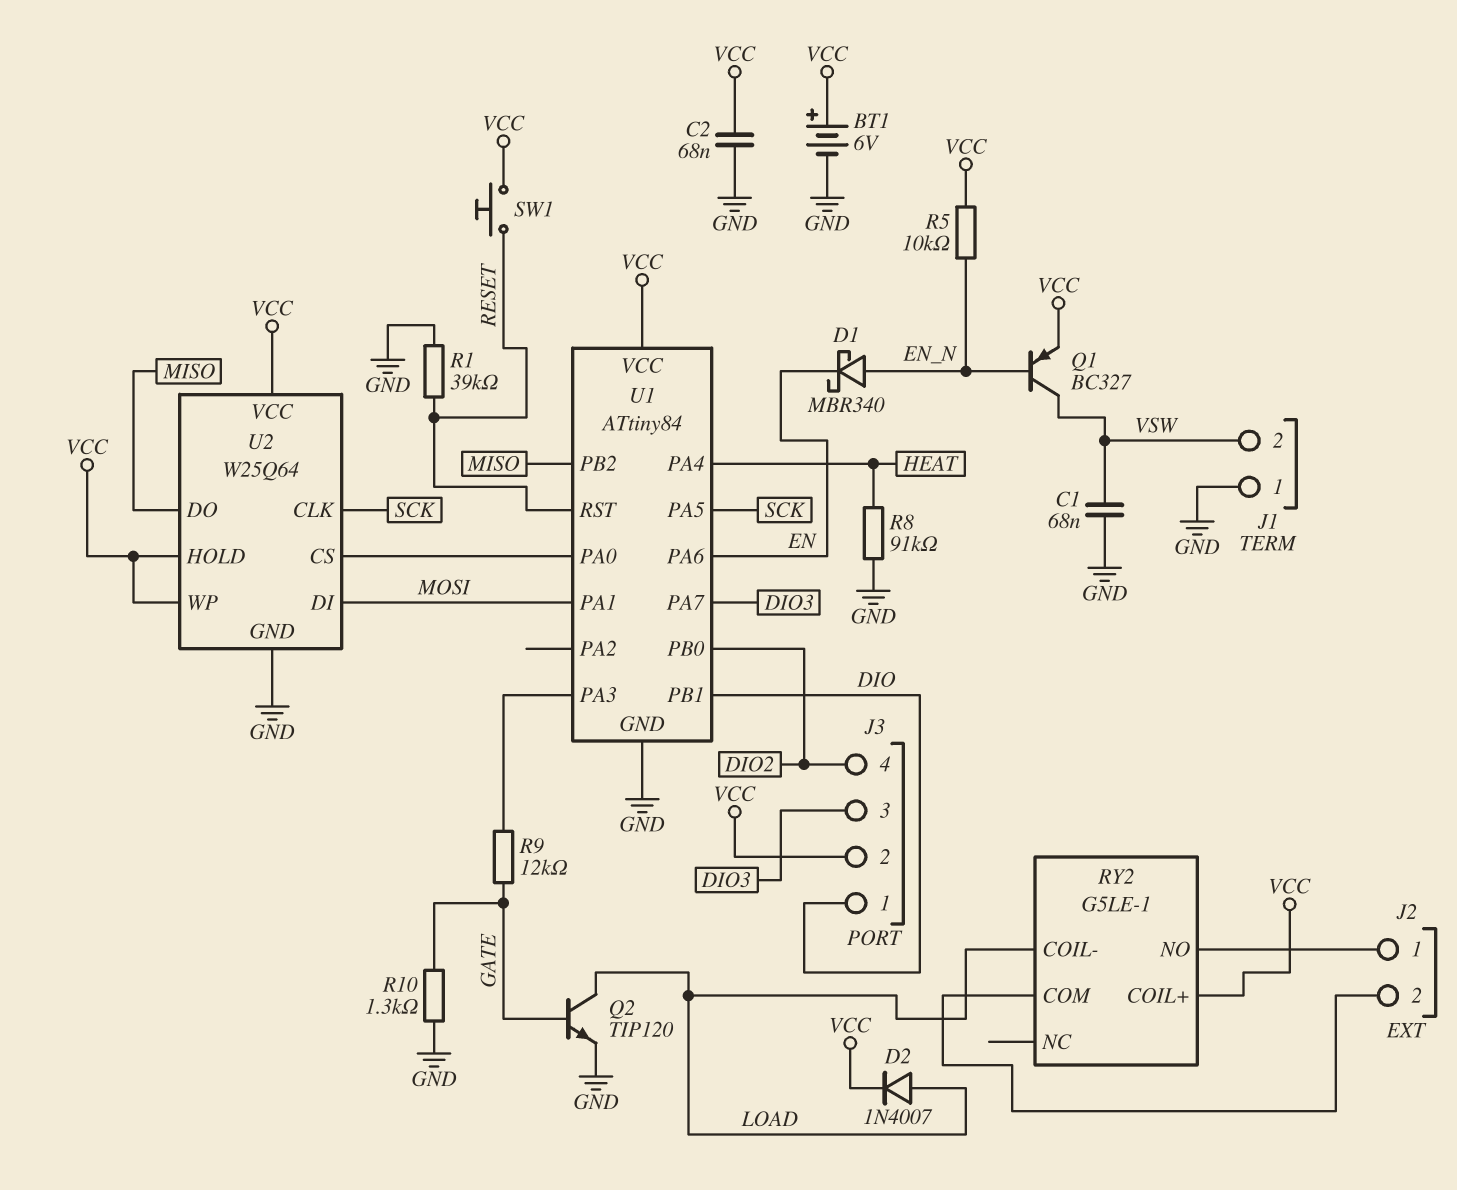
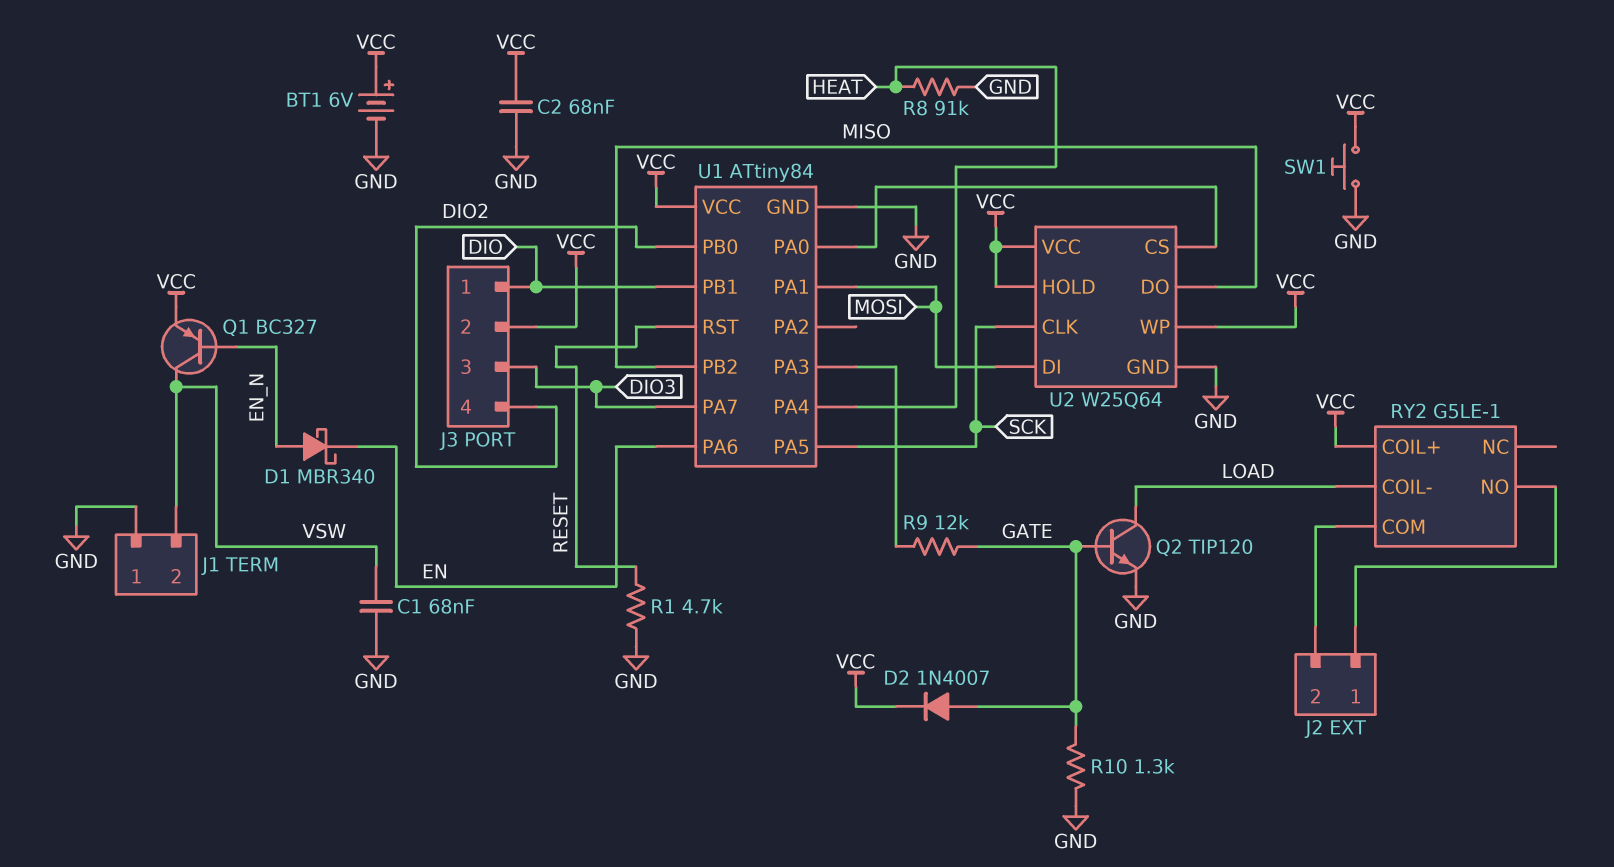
D2: diode 1N4007 (A LOAD, K VCC) -> diode 1N4007 (A GATE, K VCC)
R1: 39k (GND, RESET) -> 4.7k (GND, RESET)
R5: 10k (EN_N, VCC) -> none
SW1: button (RESET, VCC) -> button (GND, VCC)

